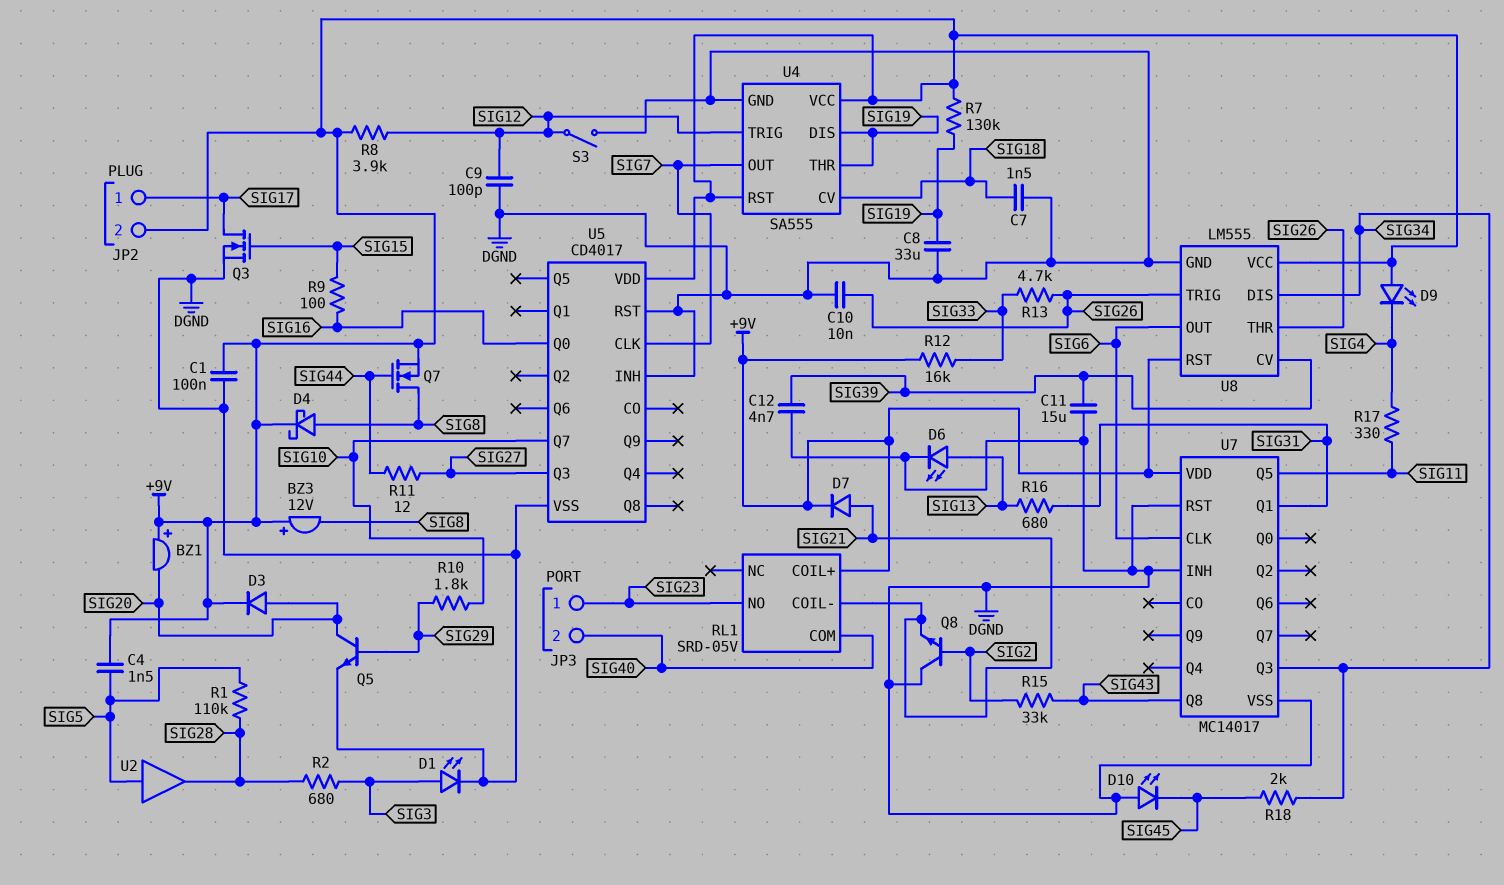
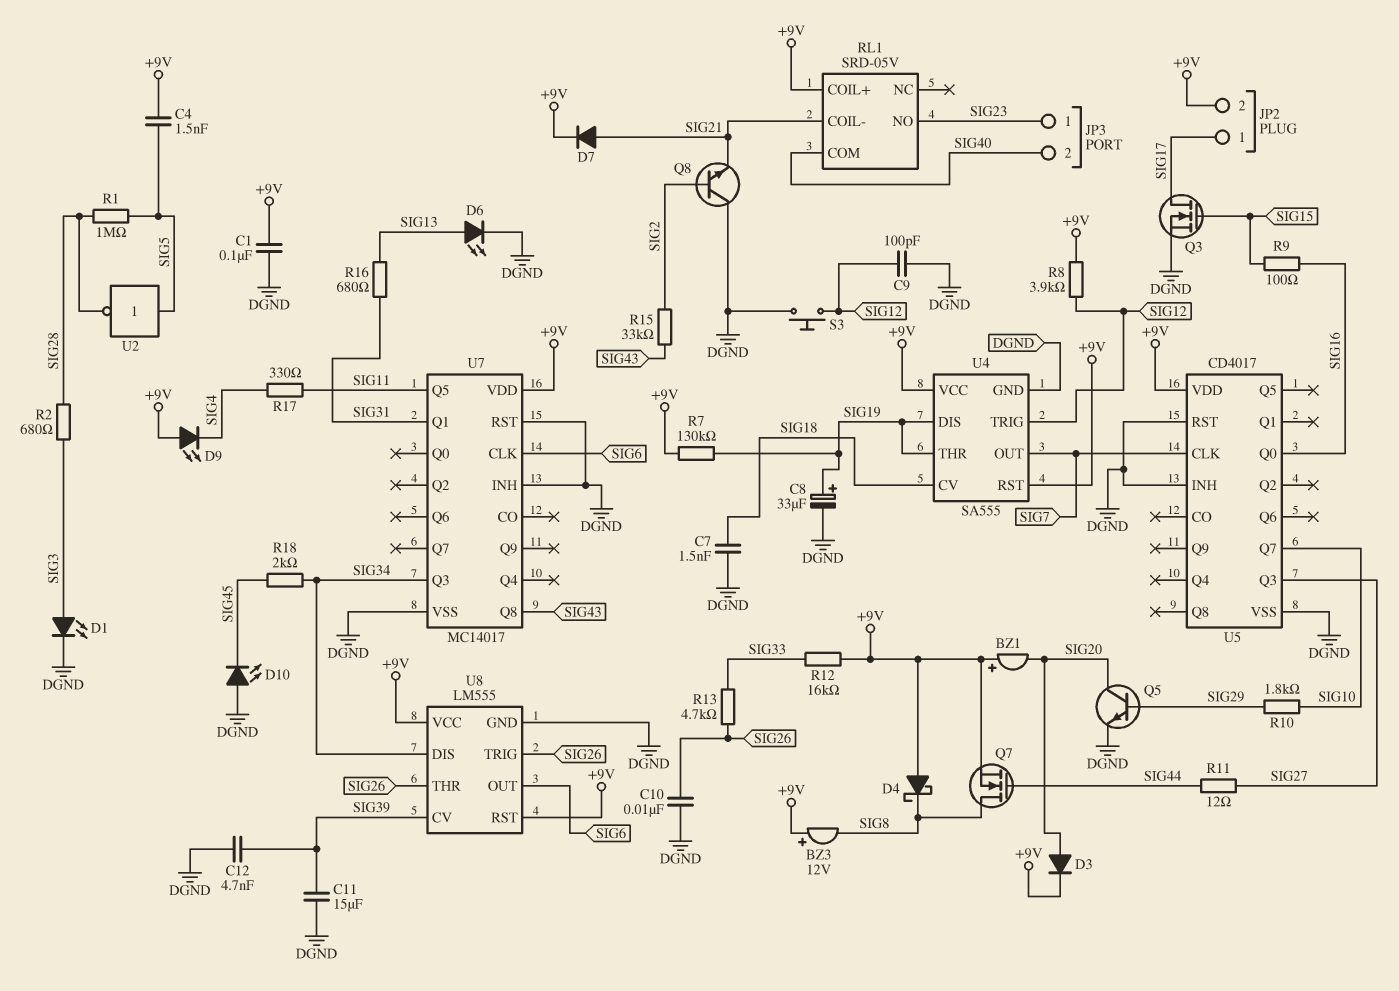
C8: 33uF (DGND, SIG19) -> 33uF (plus SIG19, minus DGND)
D4: schottky (A SIG8, K +9V) -> schottky (A +9V, K SIG8)
R1: 110k (SIG5, SIG28) -> 1M (SIG5, SIG28)
S3: switch (DGND, SIG12) -> button (DGND, SIG12)
U2: buffer (in SIG5, out SIG28) -> NOT (in SIG5, out SIG28)

